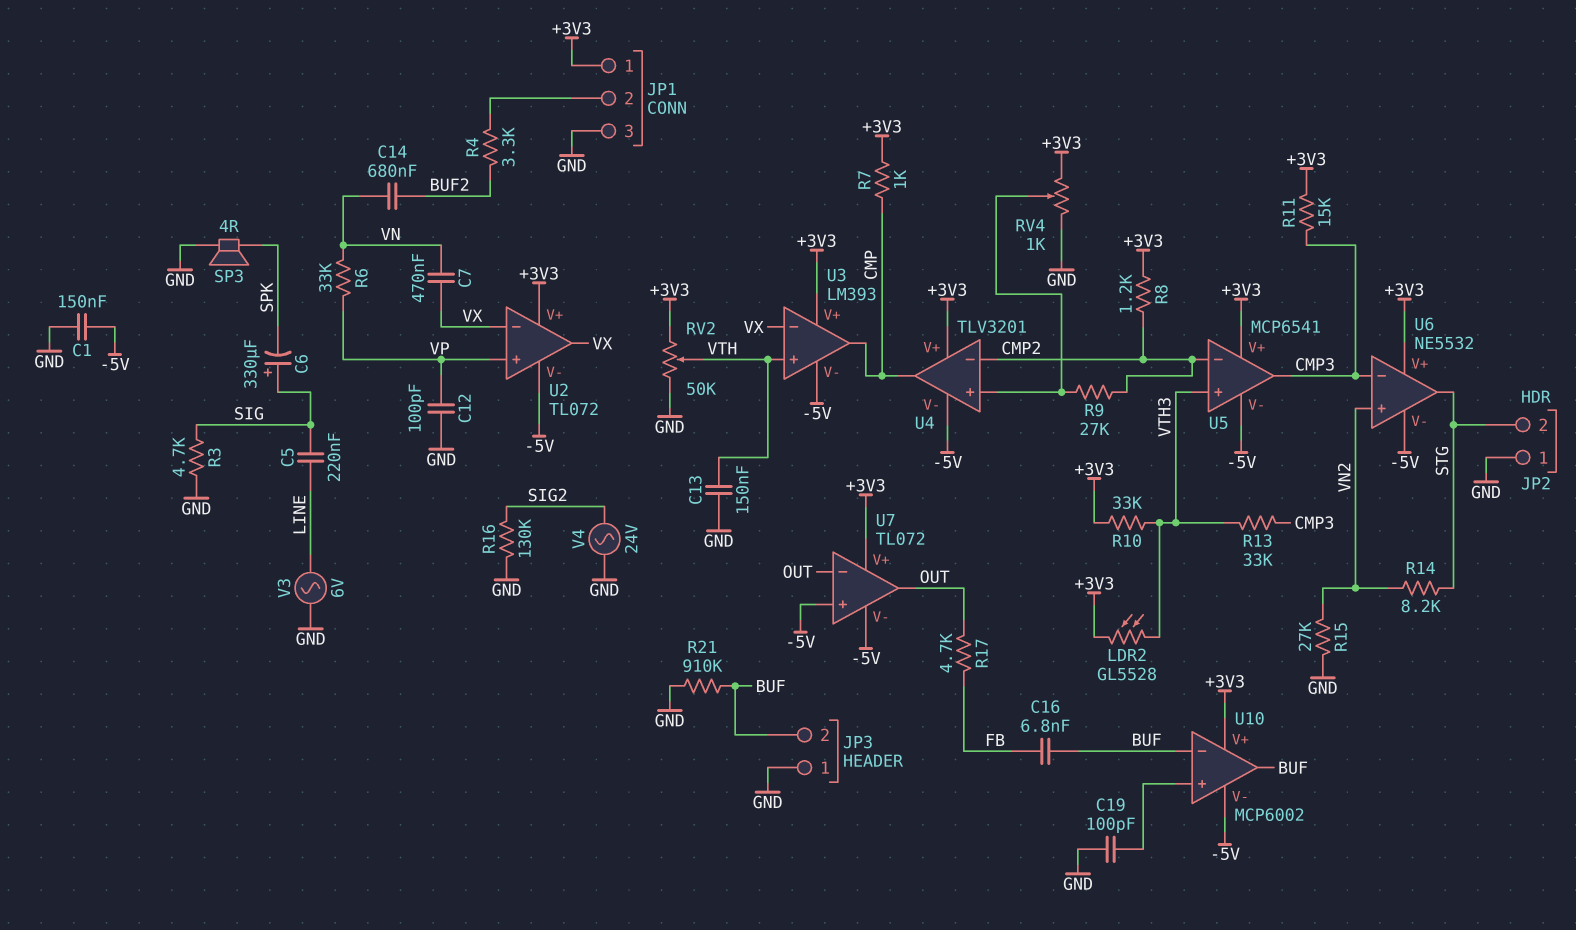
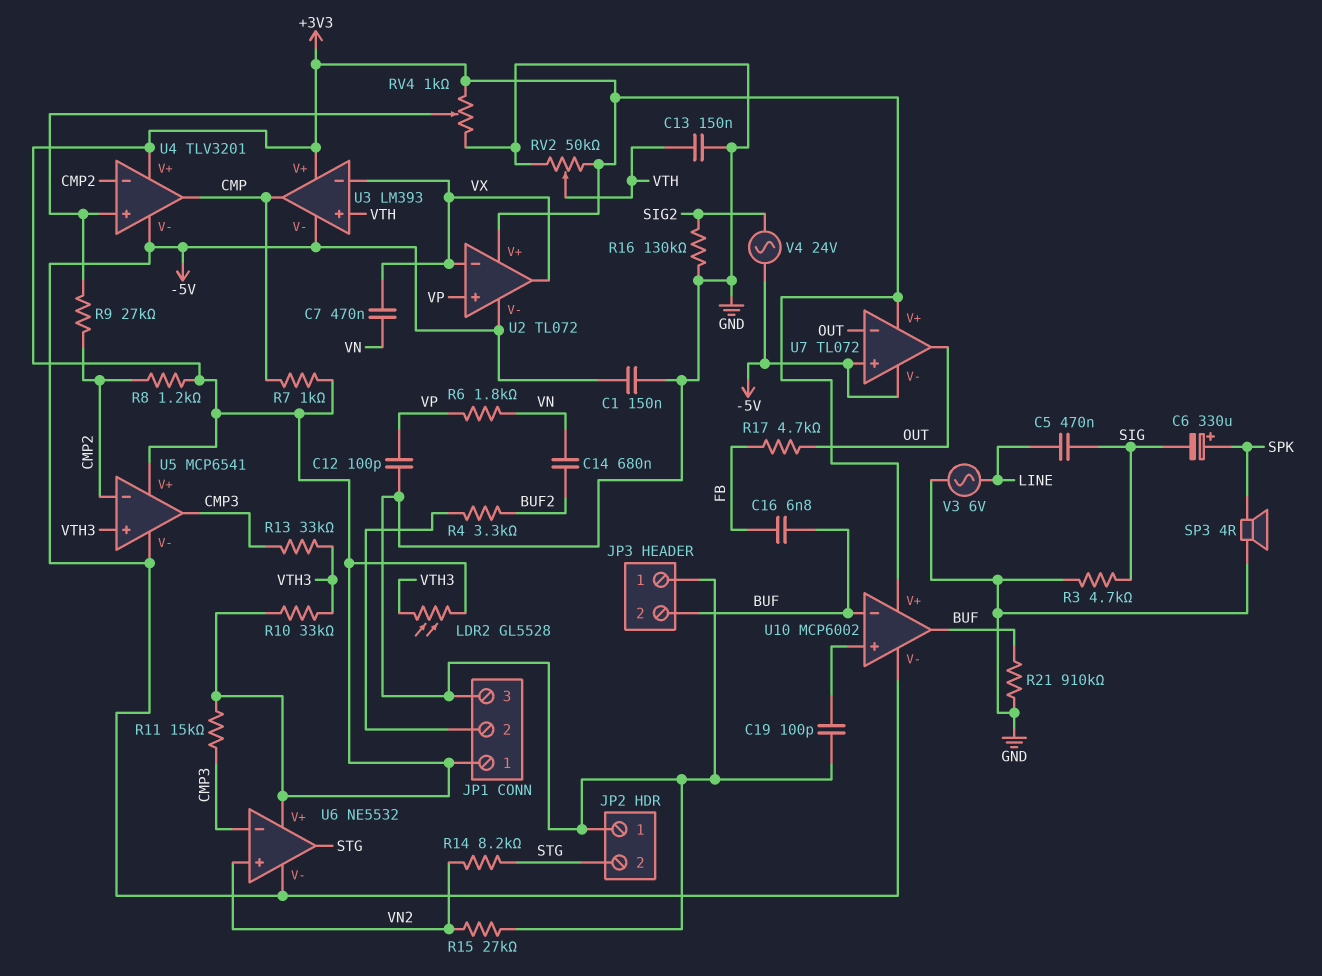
C5: 220nF (LINE, SIG) -> 470nF (LINE, SIG)
C6: 330uF (plus SIG, minus SPK) -> 330uF (plus SPK, minus SIG)
R6: 33k (VN, VP) -> 1.8k (VN, VP)
V4: AC 24V (GND, SIG2) -> AC 24V (-5V, SIG2)

